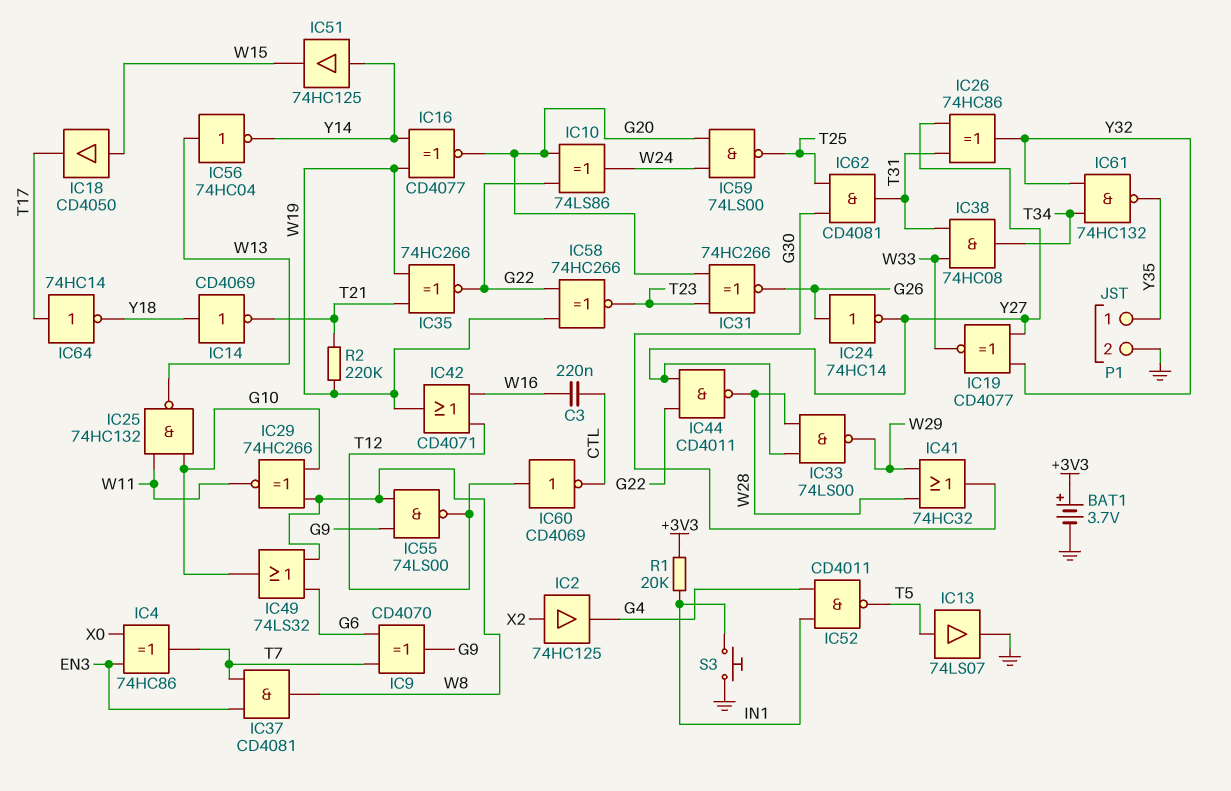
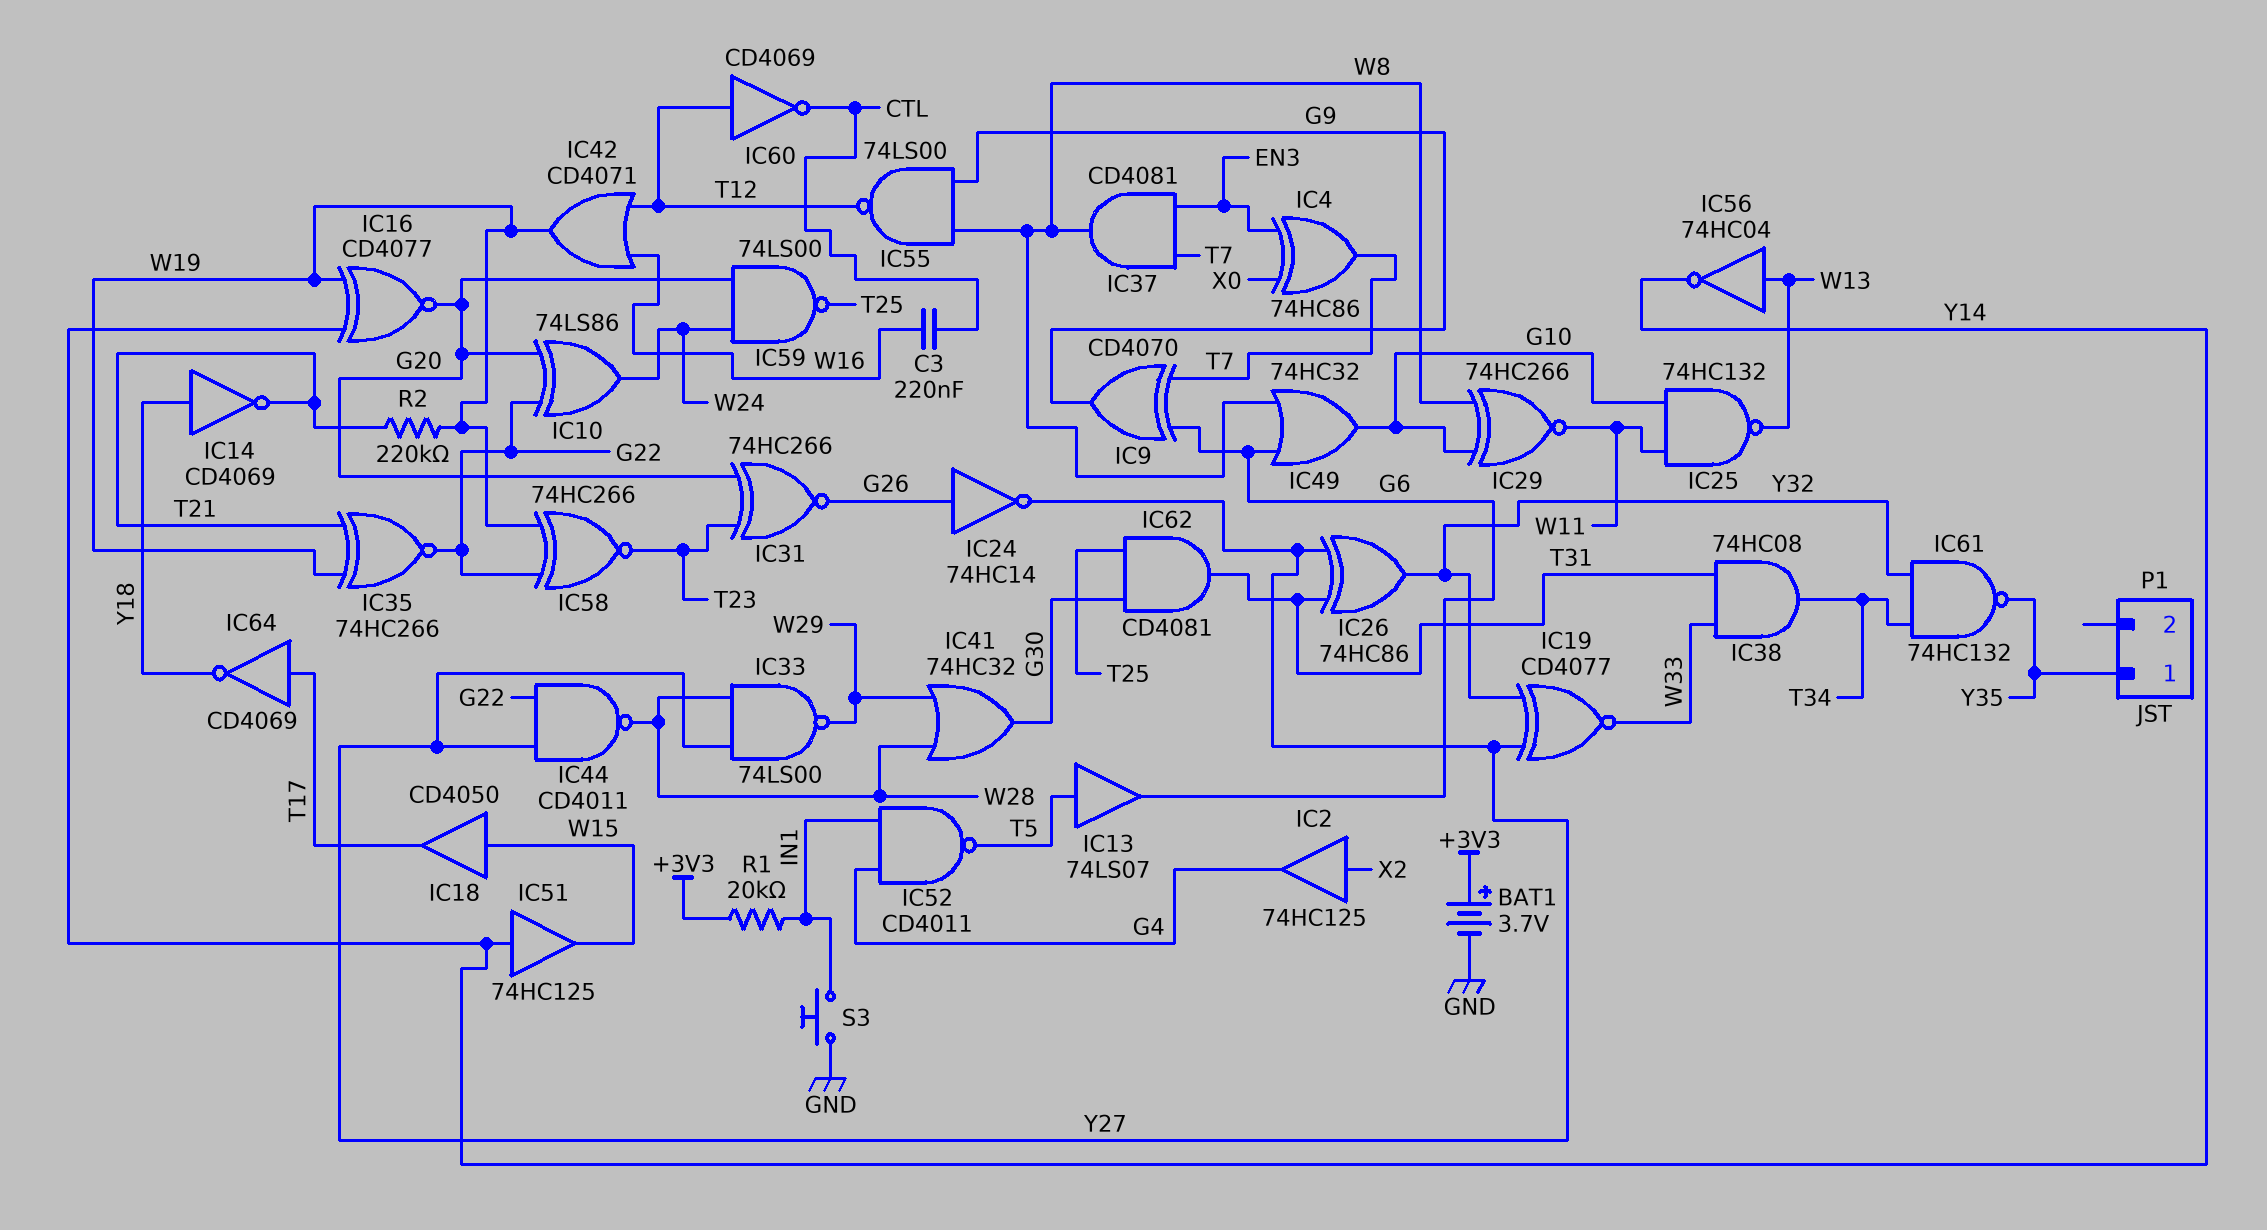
IC13: buffer 74LS07 (in T5, out GND) -> buffer 74LS07 (in T5, out G6)
IC49: OR 74LS32 (in G6, in W8, out G10) -> OR 74HC32 (in G6, in W8, out G10)
IC64: NOT 74HC14 (in T17, out Y18) -> NOT CD4069 (in T17, out Y18)
P1 pin 2: GND -> none

